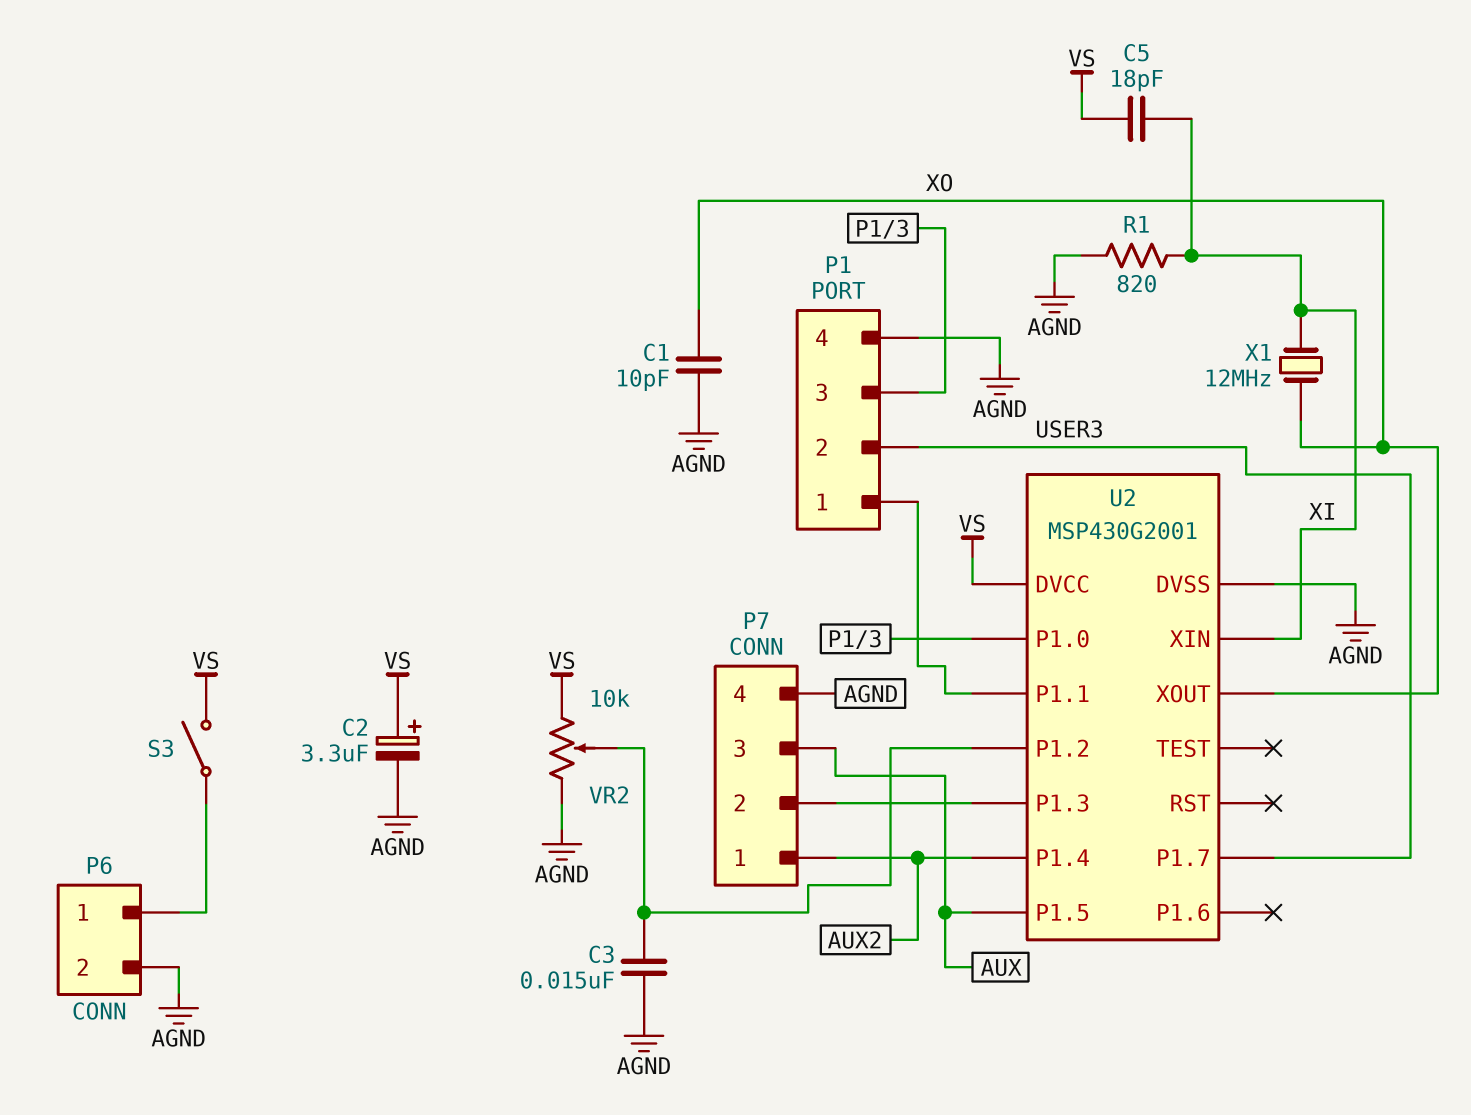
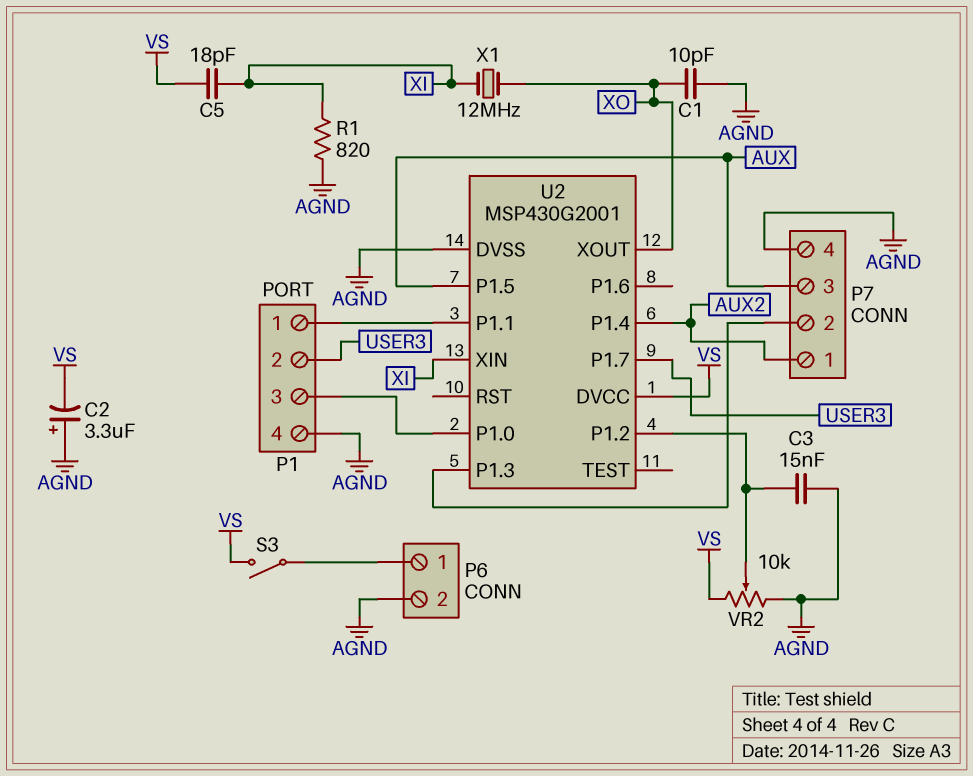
C2: 3.3uF (plus VS, minus AGND) -> 3.3uF (plus AGND, minus VS)

